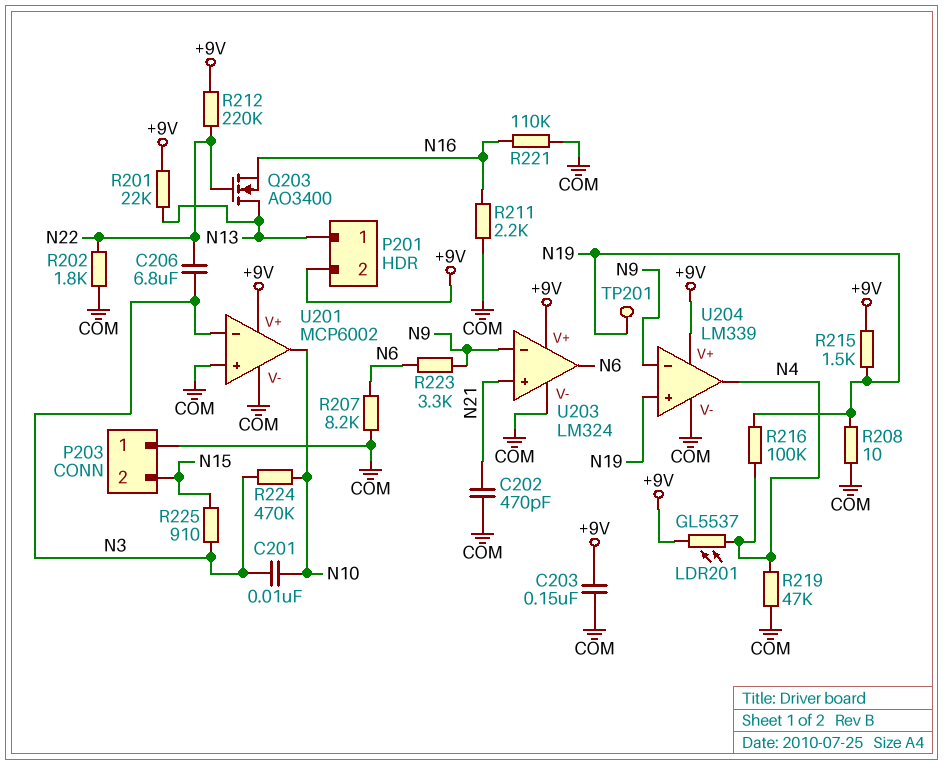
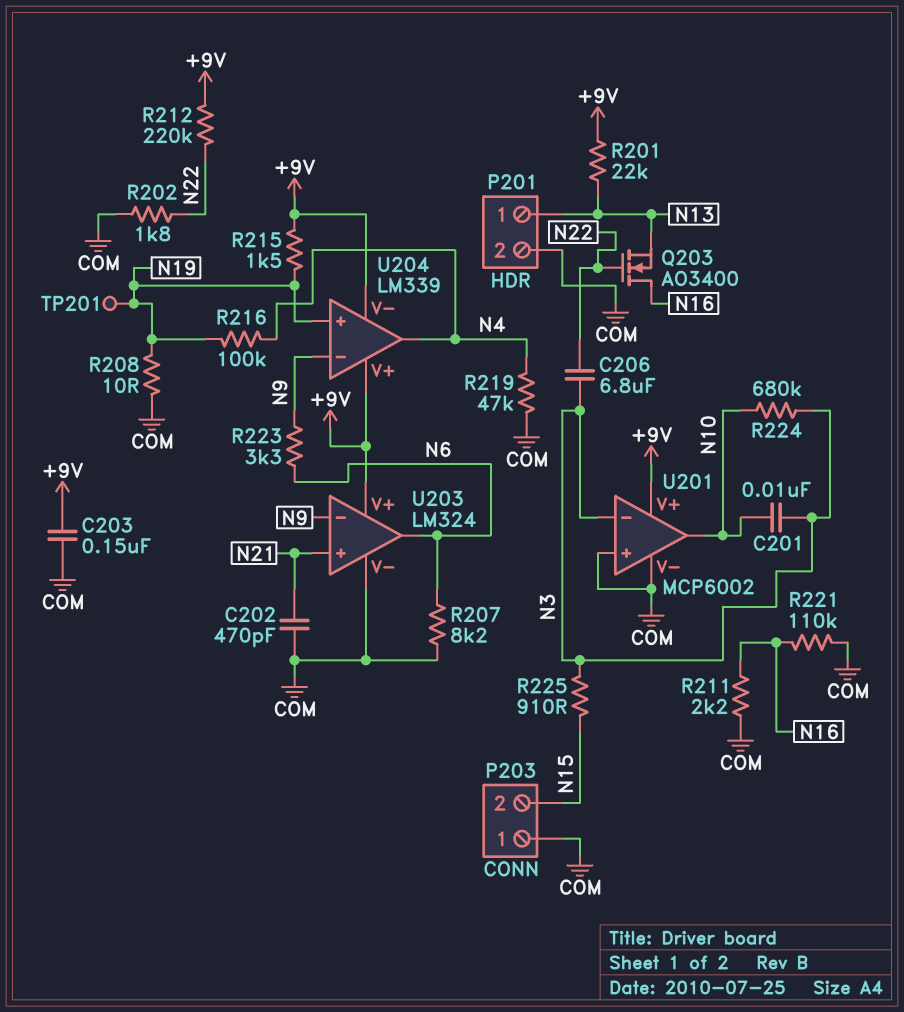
LDR201: GL5537 (+9V, N4) -> none
P201 pin 2: +9V -> COM
Q203: NMOS AO3400 (G N22, D N13, S N16) -> NMOS AO3400 (G N22, D N16, S N13)
R224: 470k (N3, N10) -> 680k (N3, N10)
U204 pin V-: COM -> +9V

